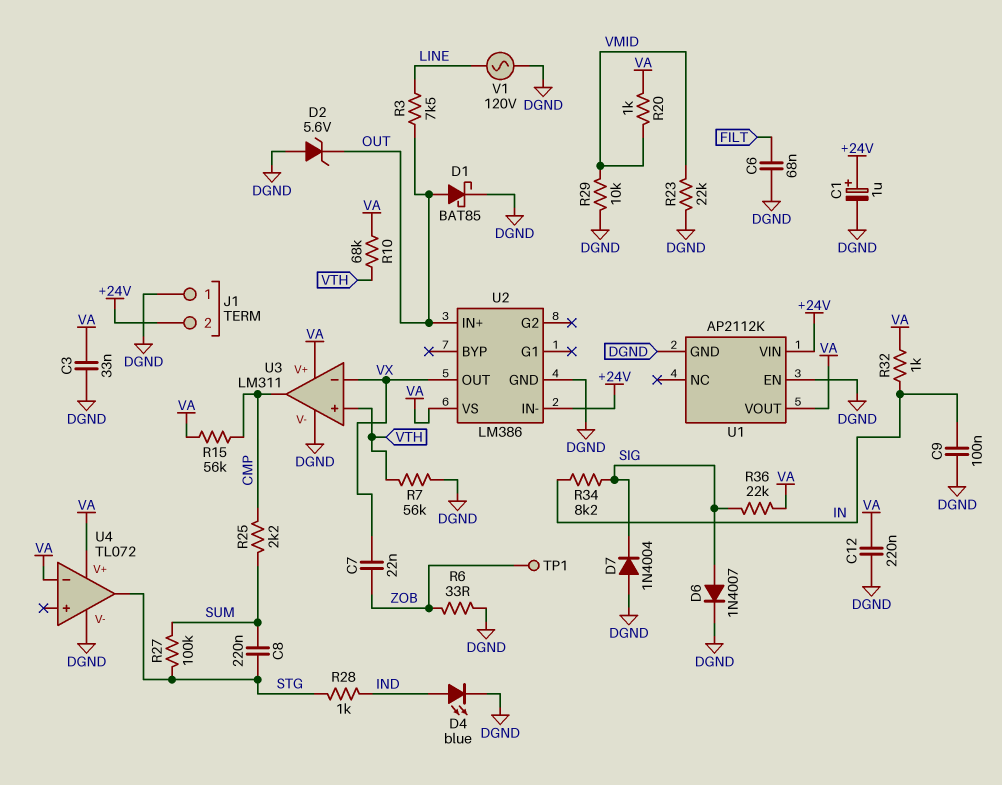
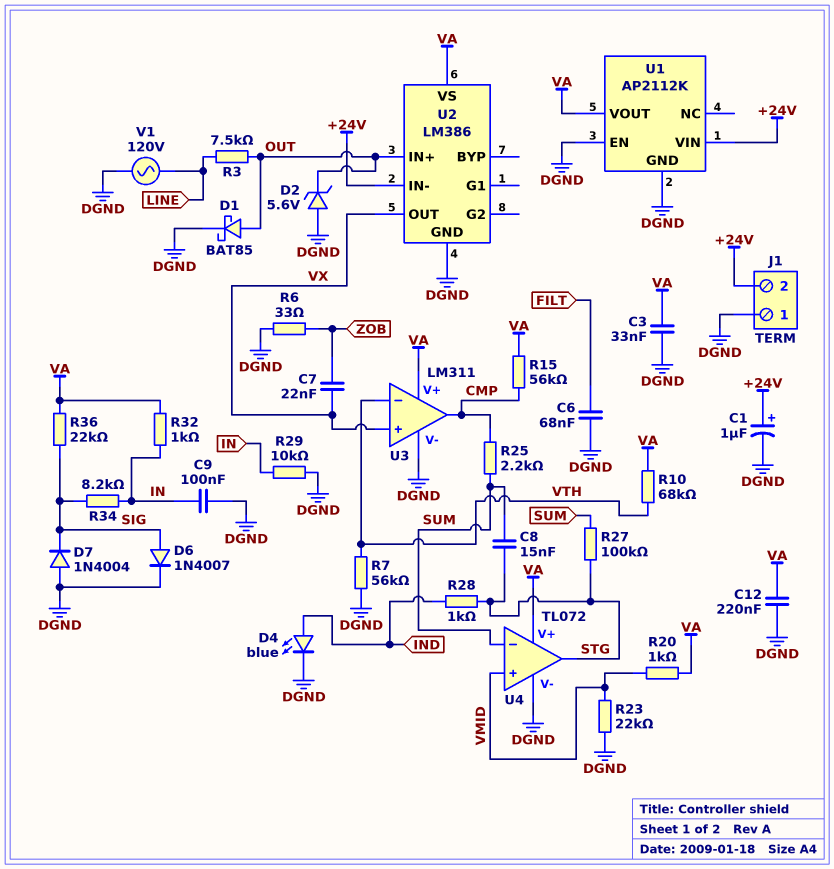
C8: 220nF (STG, SUM) -> 15nF (STG, SUM)
R29: 10k (DGND, VMID) -> 10k (DGND, IN)
TP1: test point (ZOB) -> none
U3 pin in+: VTH -> VX
U3 pin in-: VX -> VTH
U4 pin in+: none -> VMID
U4 pin in-: VA -> SUM

